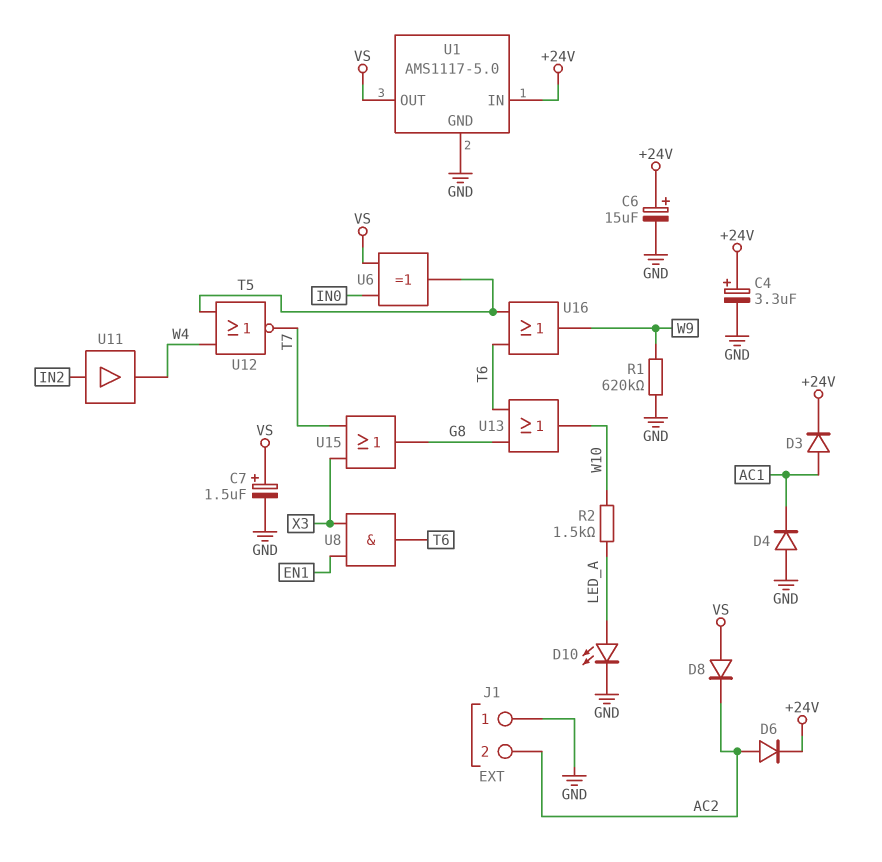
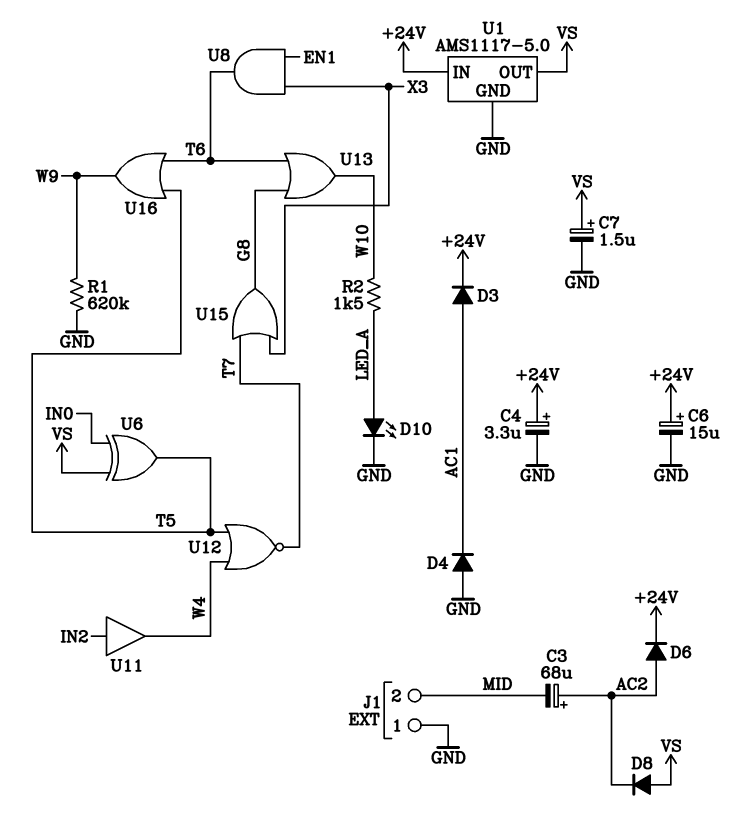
C3: none -> 68uF (plus AC2, minus MID)
J1 pin 2: AC2 -> MID

